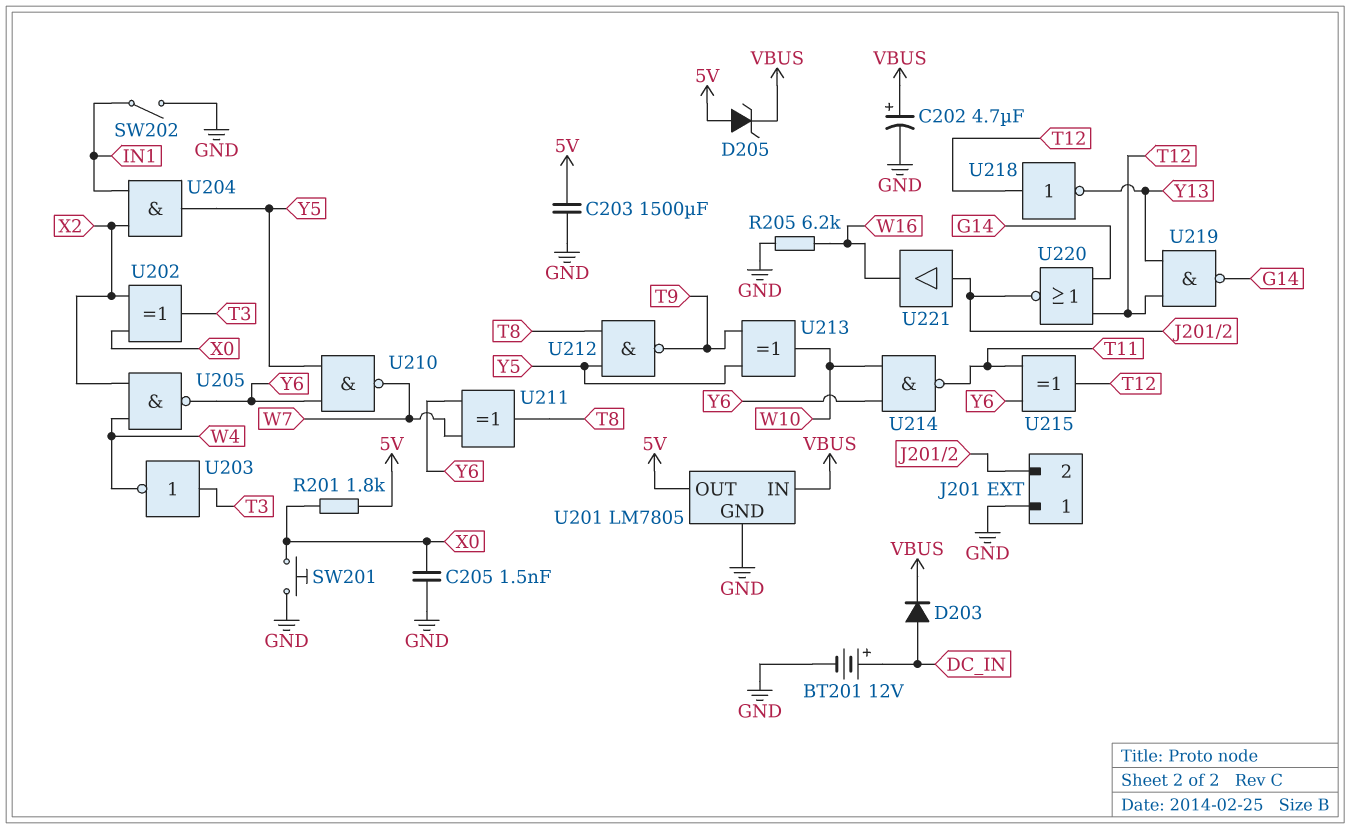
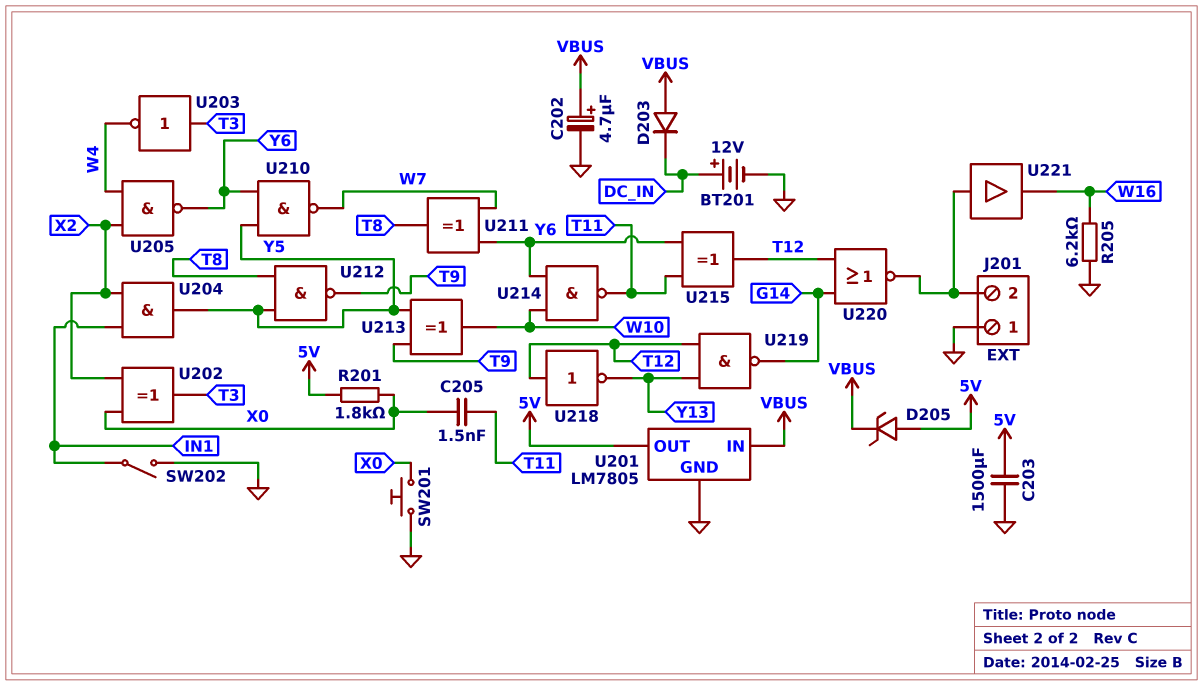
C205: 1.5nF (GND, X0) -> 1.5nF (T11, X0)
D203: diode (A DC_IN, K VBUS) -> diode (A VBUS, K DC_IN)

